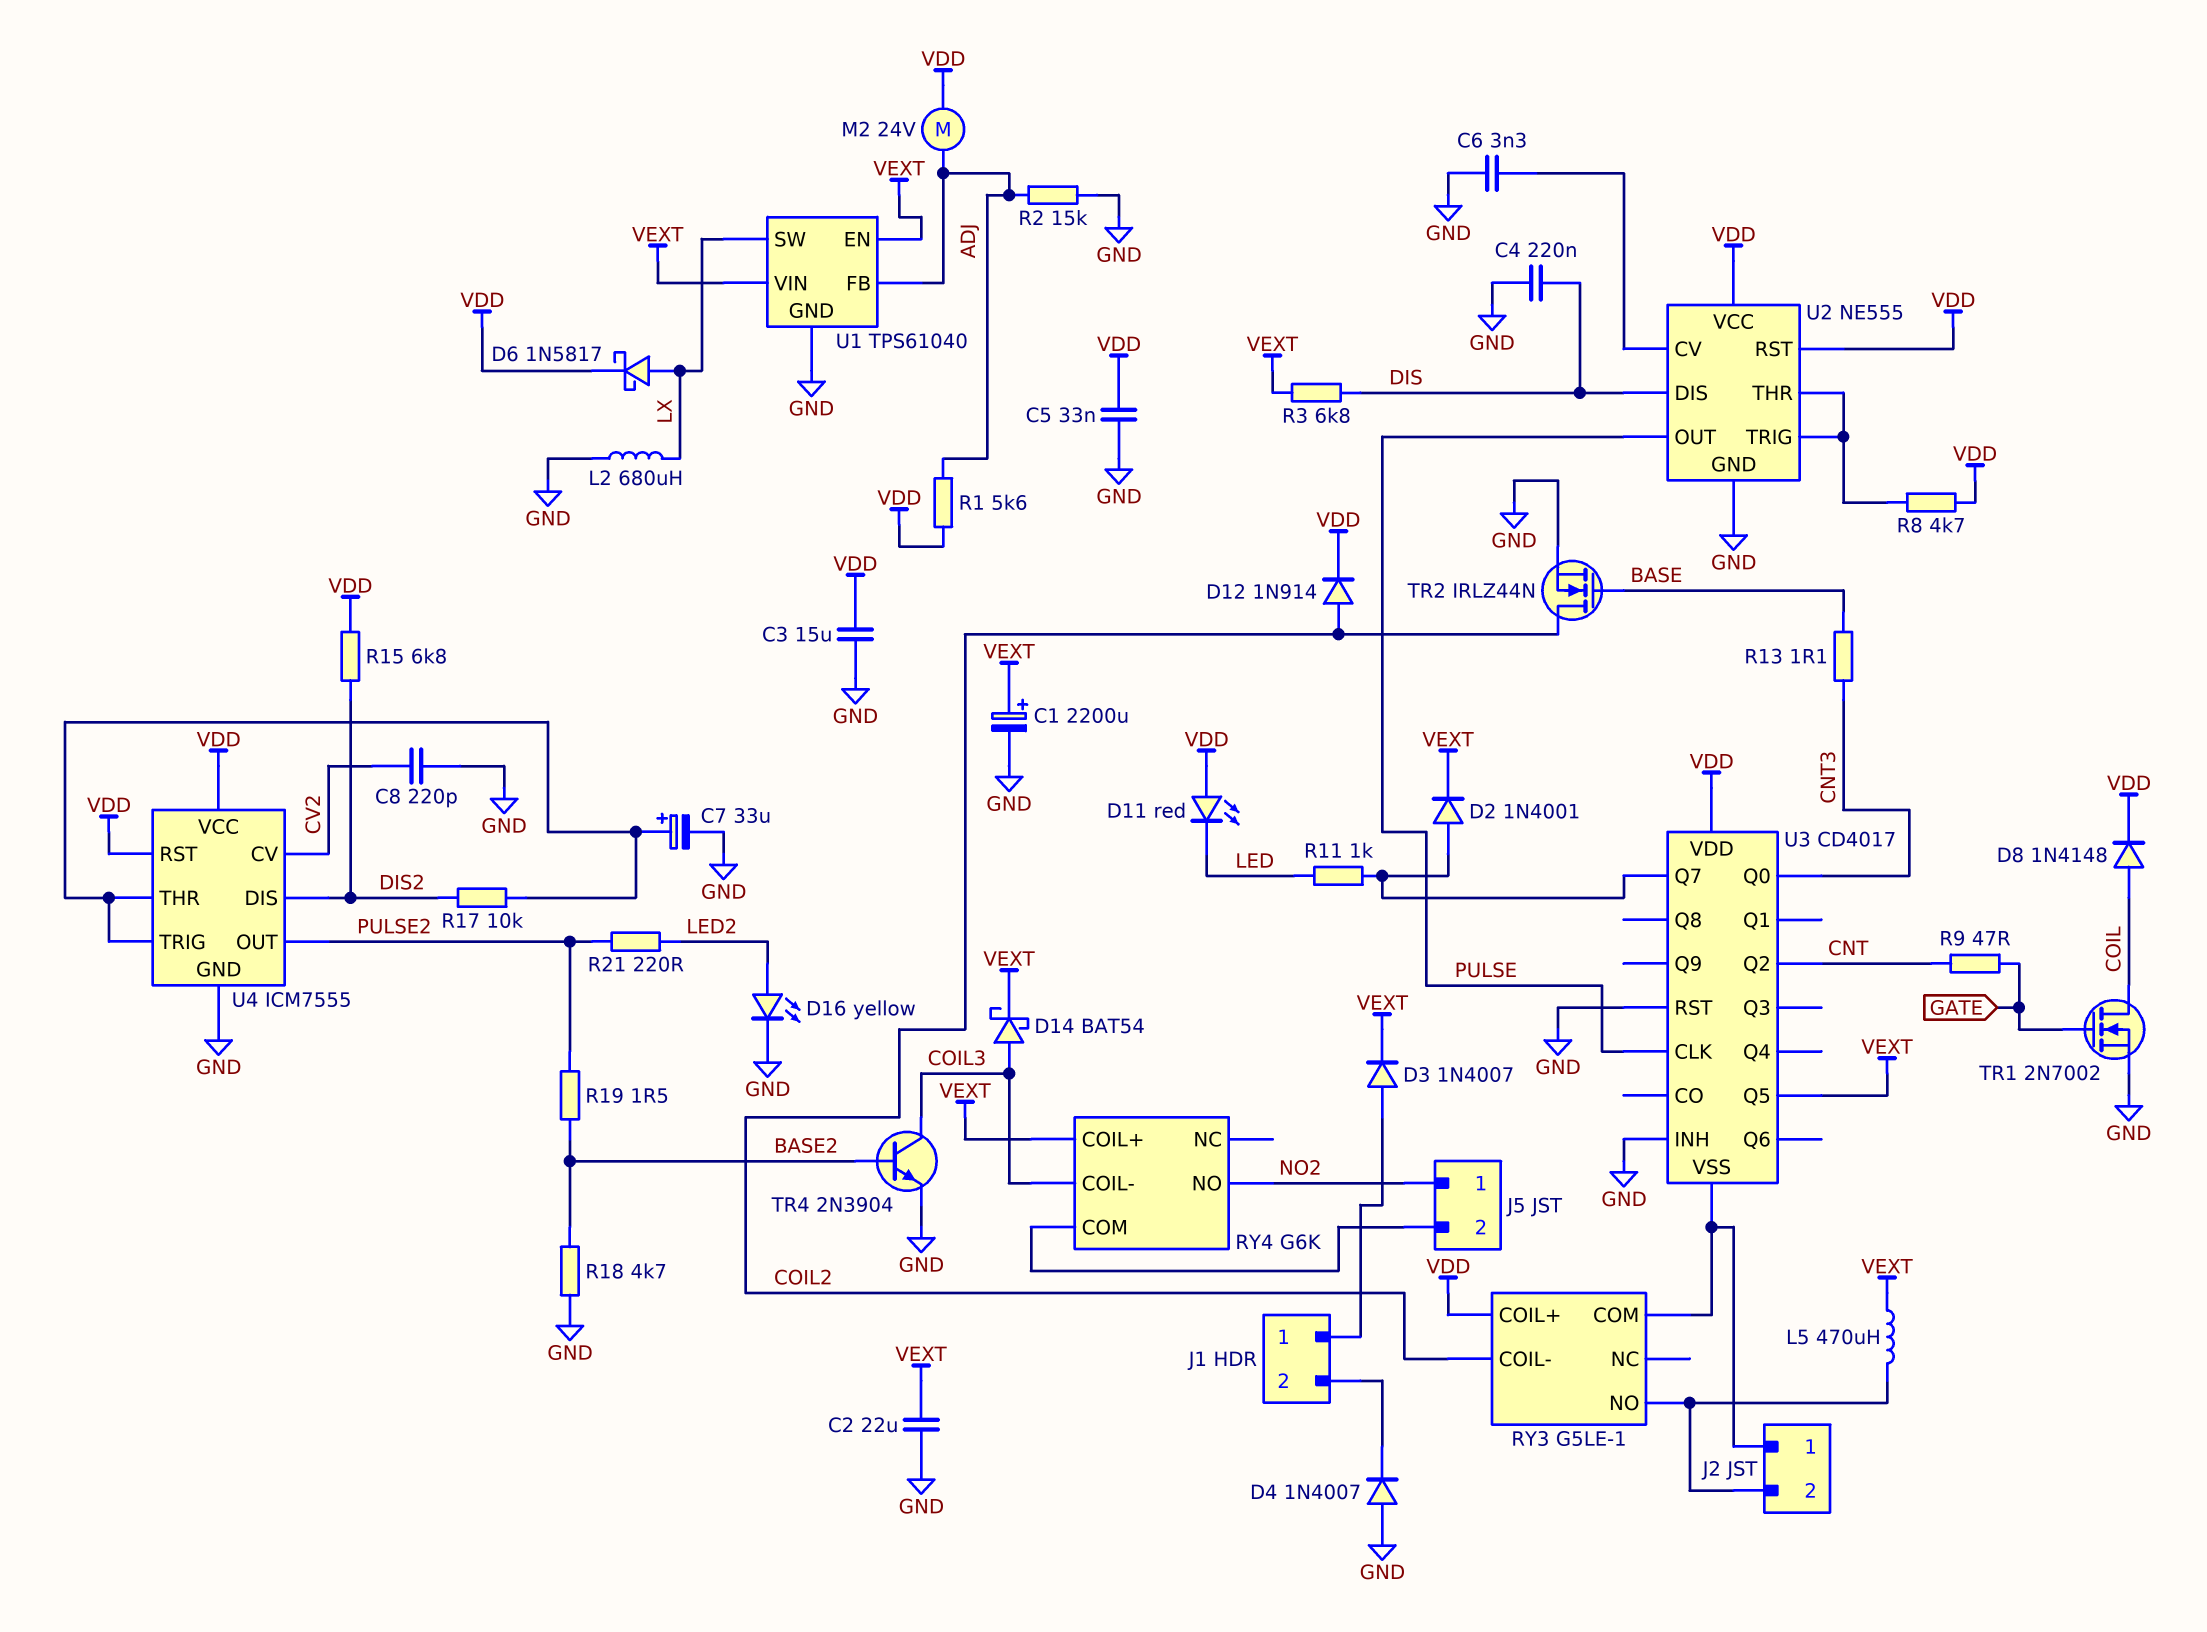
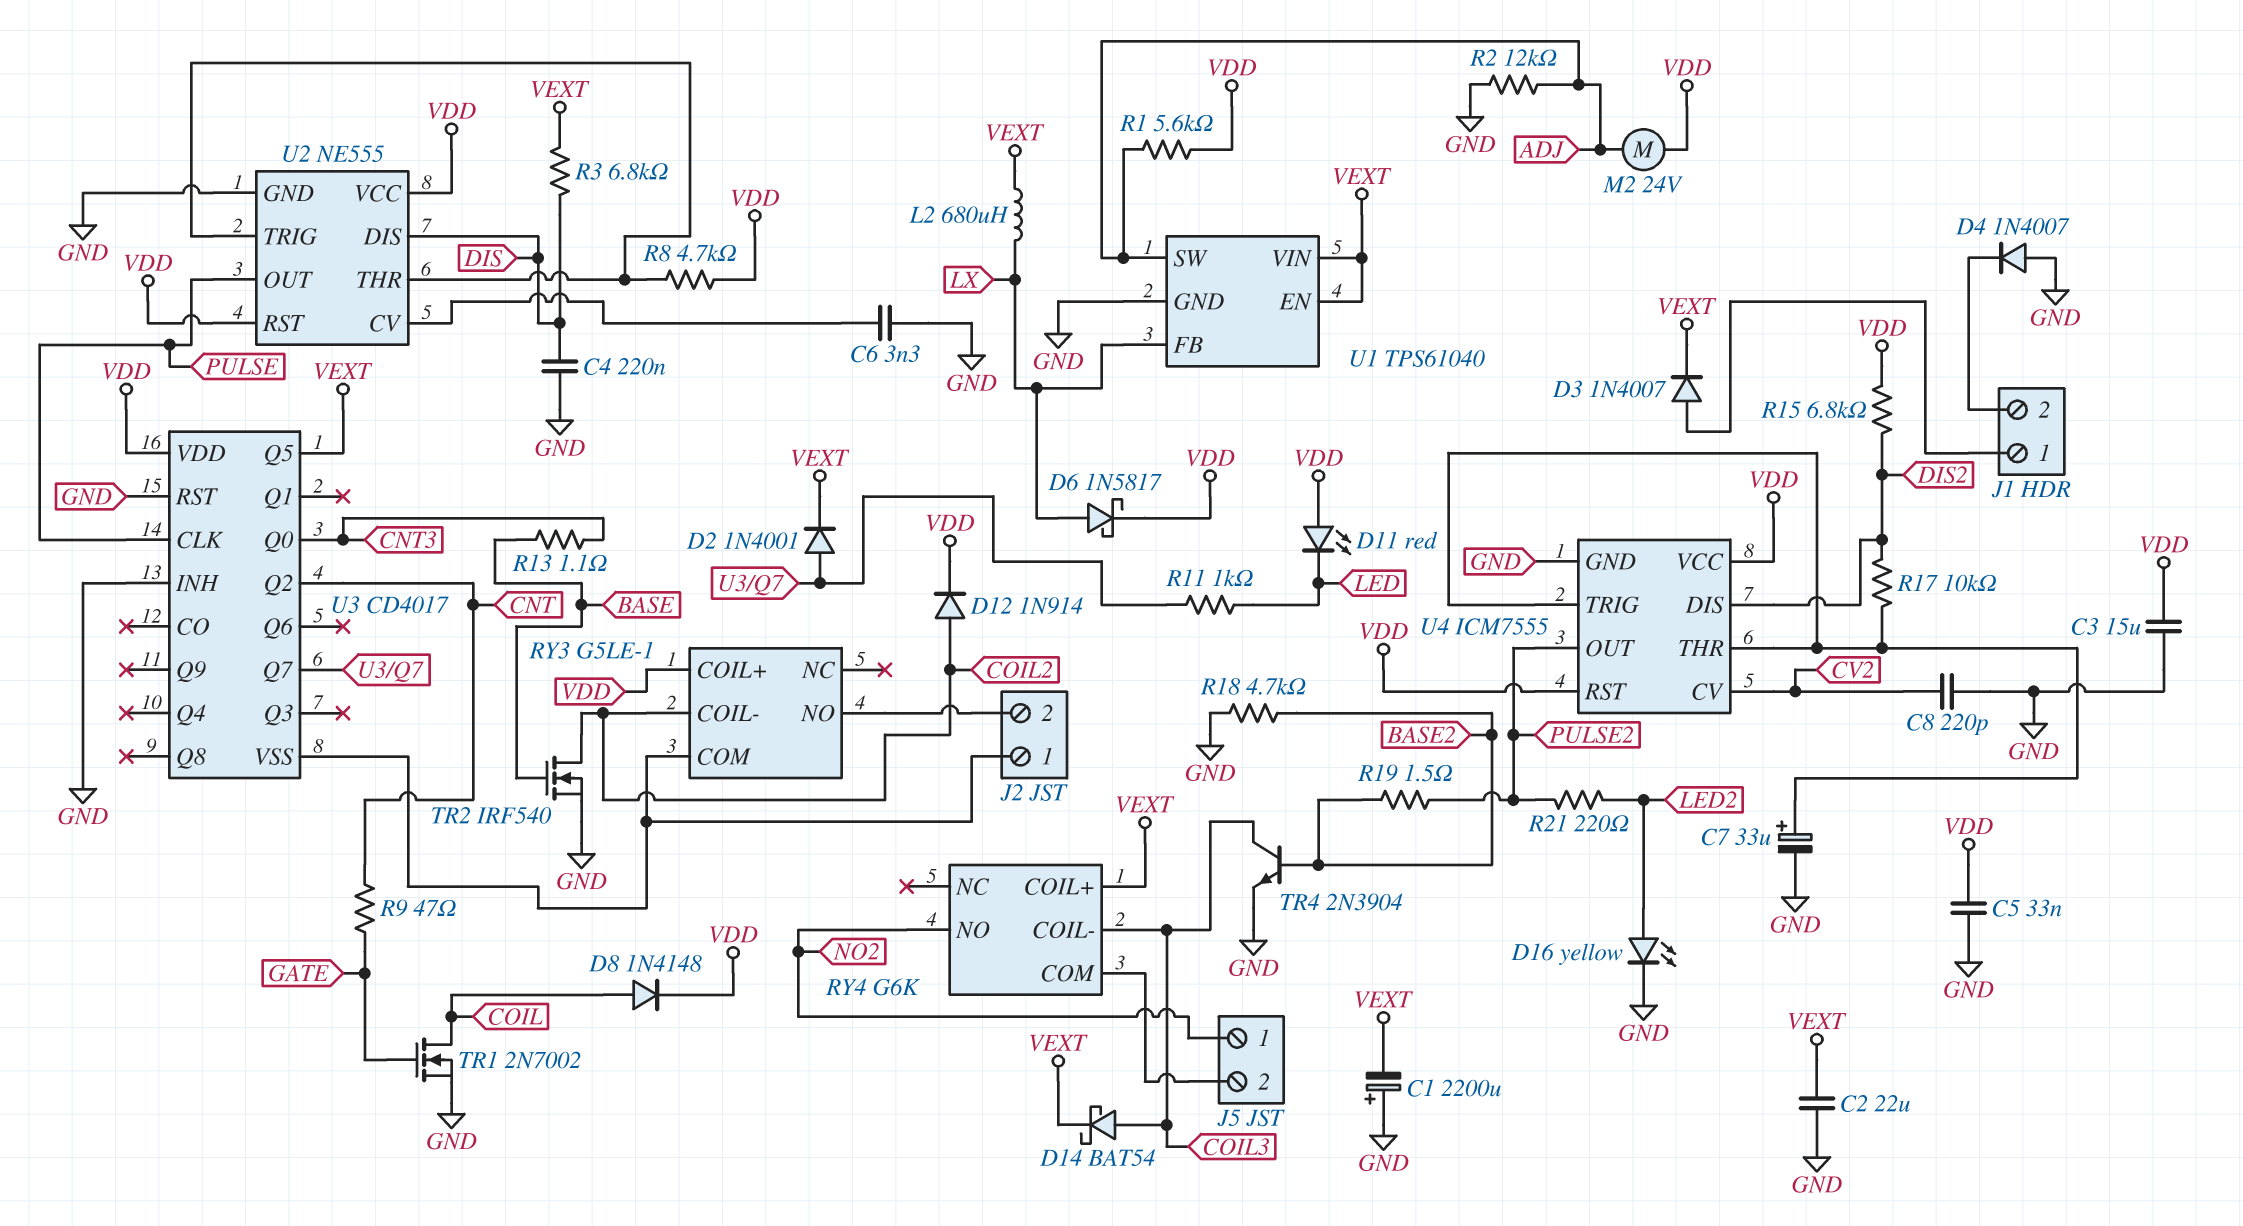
C1: 2200uF (plus VEXT, minus GND) -> 2200uF (plus GND, minus VEXT)
L2: 680uH (GND, LX) -> 680uH (LX, VEXT)
L5: 470uH (J2/2, VEXT) -> none
R2: 15k (ADJ, GND) -> 12k (ADJ, GND)
TR2: NMOS IRLZ44N (G BASE, D COIL2, S GND) -> NMOS IRF540 (G BASE, D COIL2, S GND)
U1 pin FB: ADJ -> LX
U1 pin SW: LX -> ADJ

